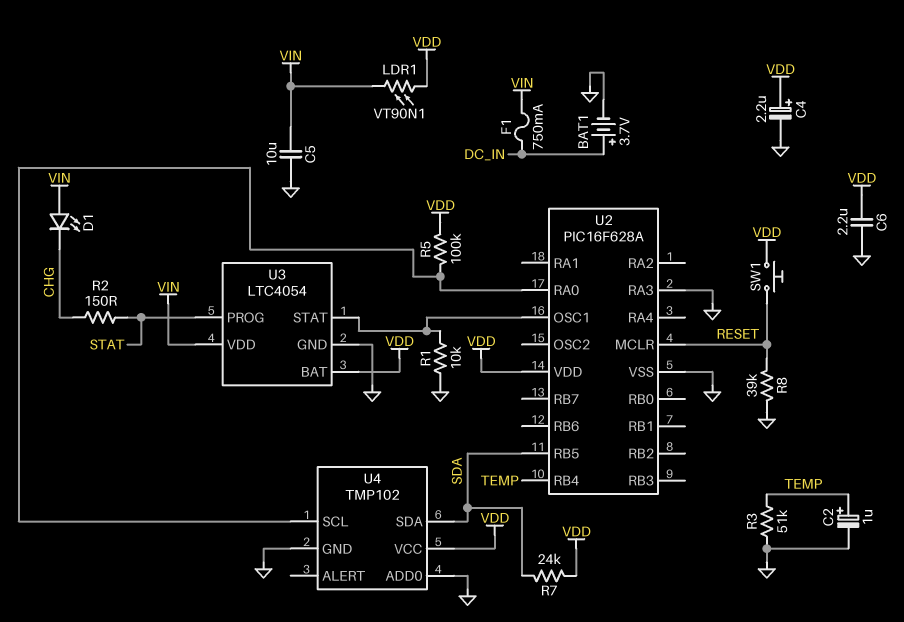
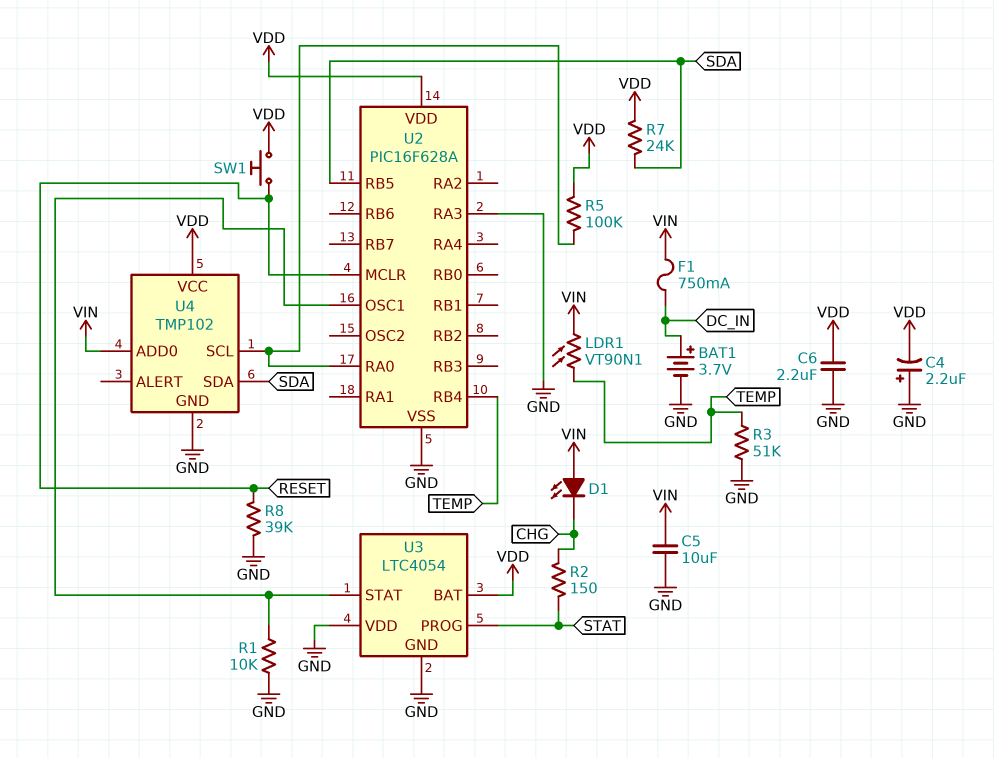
C2: 1uF (plus TEMP, minus GND) -> none
C4: 2.2uF (plus VDD, minus GND) -> 2.2uF (plus GND, minus VDD)
LDR1: VT90N1 (VDD, VIN) -> VT90N1 (TEMP, VIN)
U3 pin VDD: VIN -> GND
U4 pin ADD0: GND -> VIN

